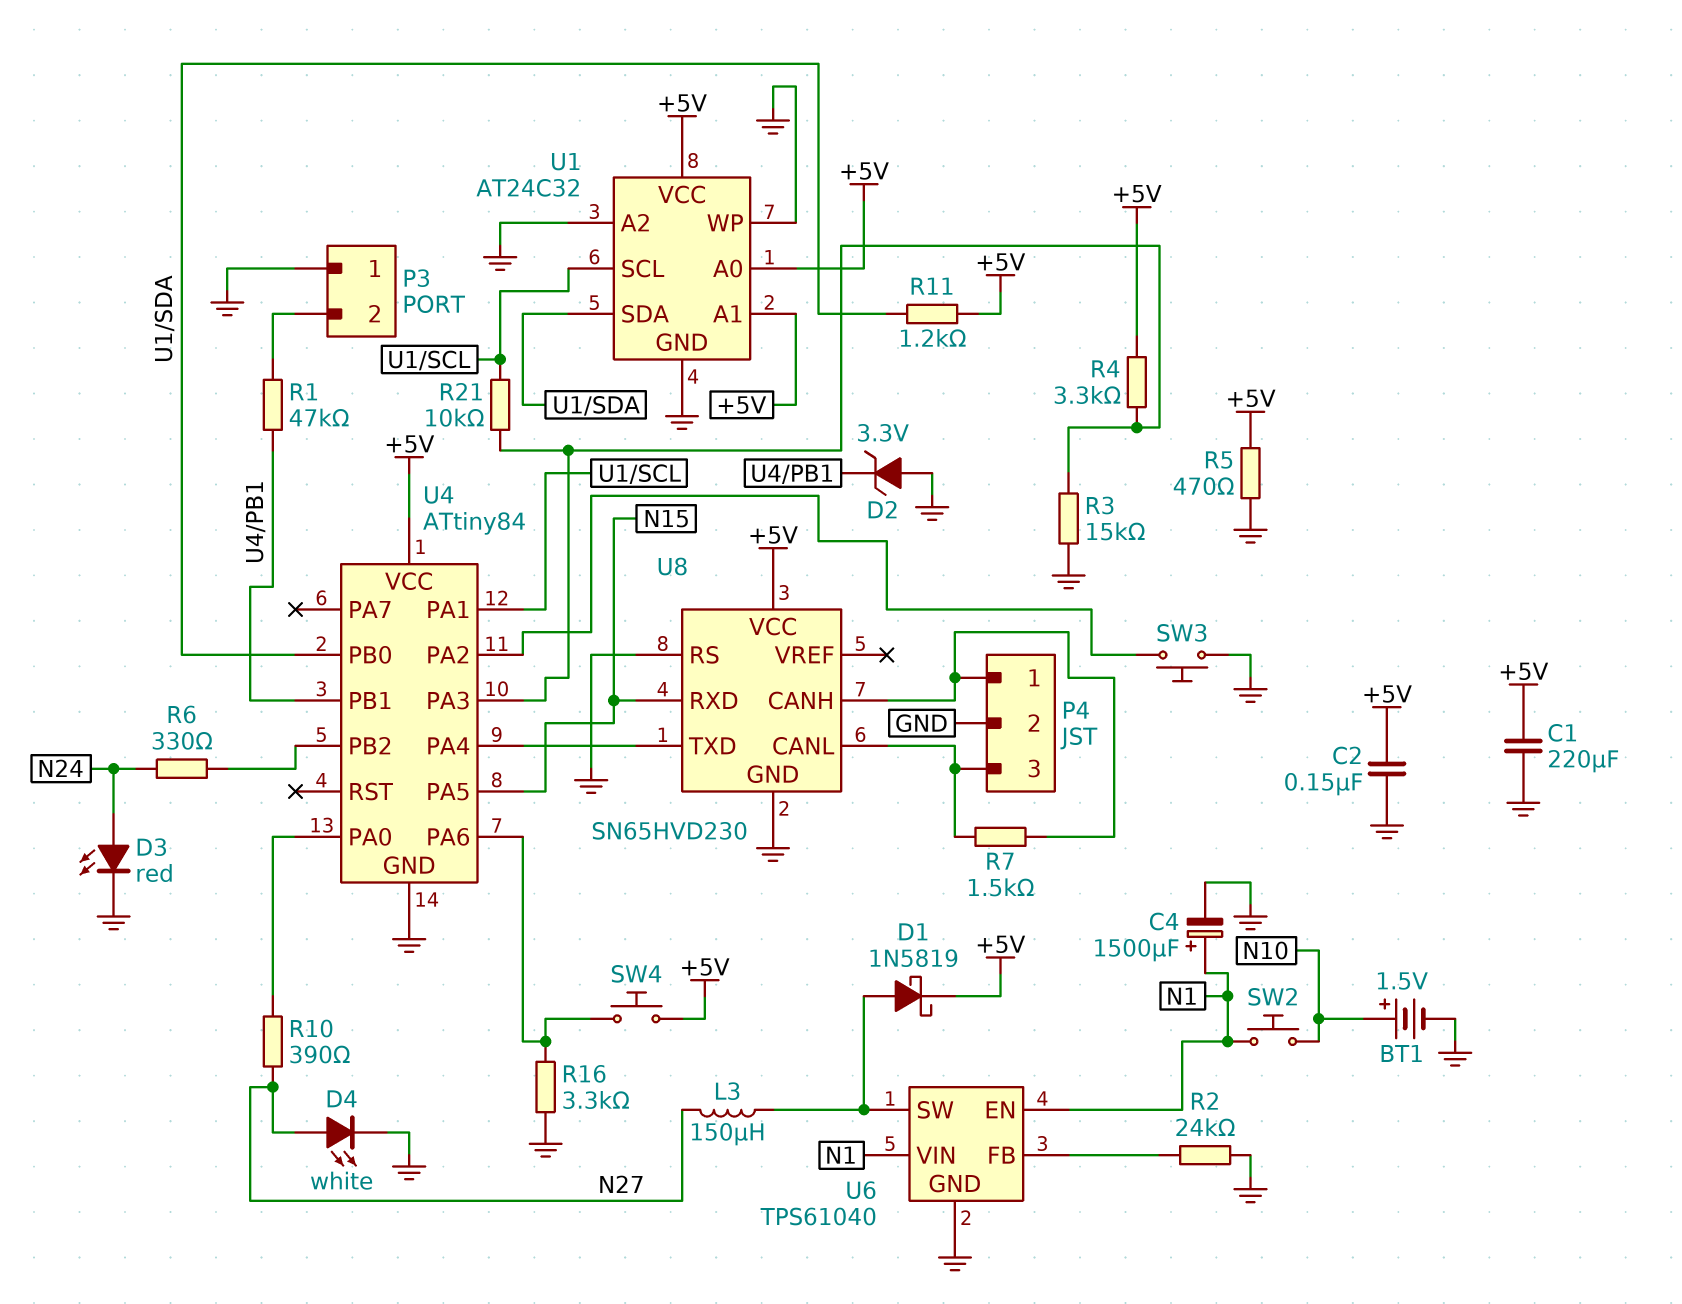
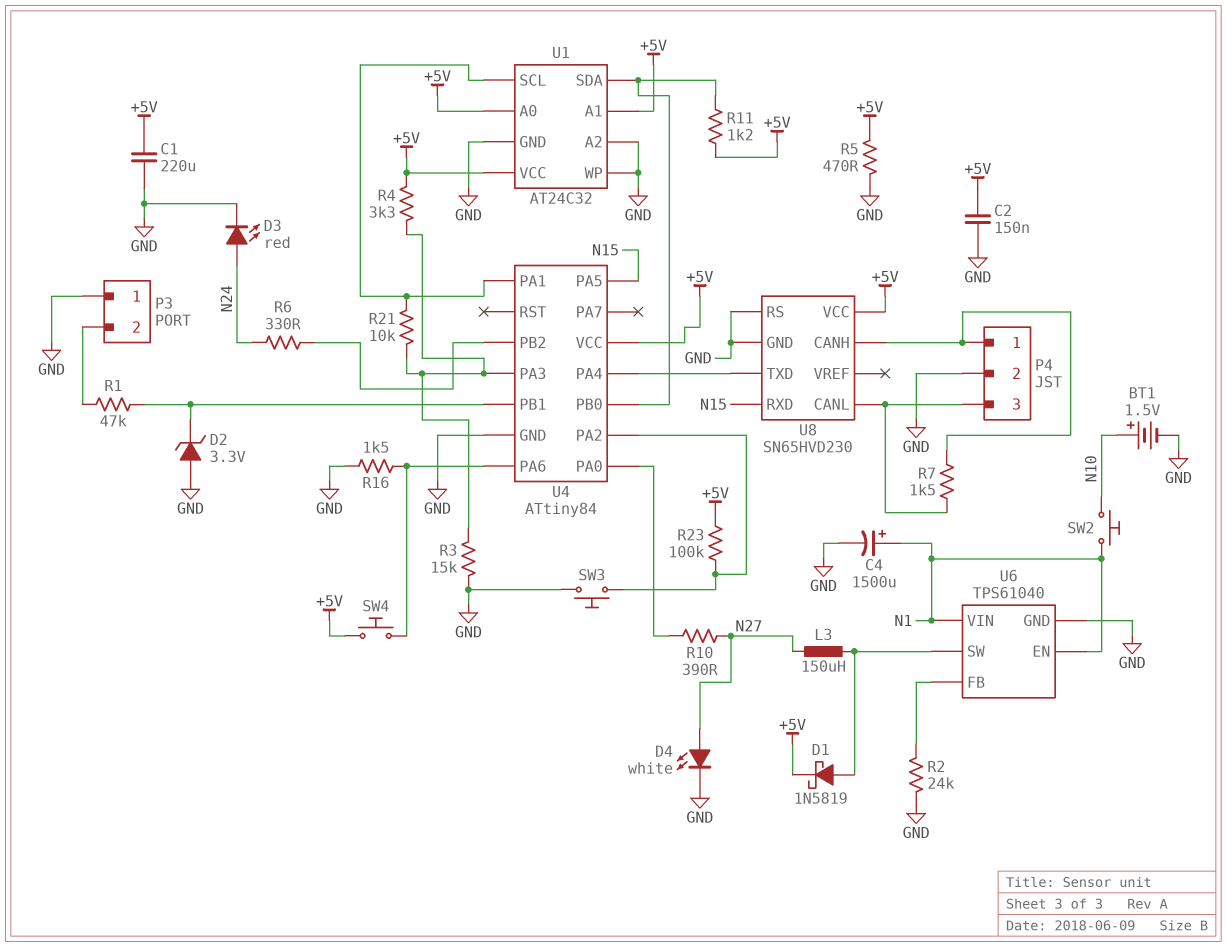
R16: 3.3k (GND, U4/PA6) -> 1.5k (GND, U4/PA6)
R23: none -> 100k (+5V, U4/PA2)

